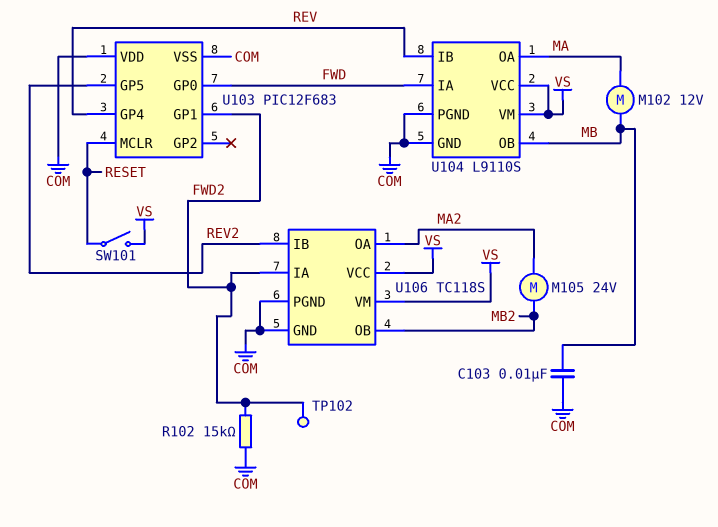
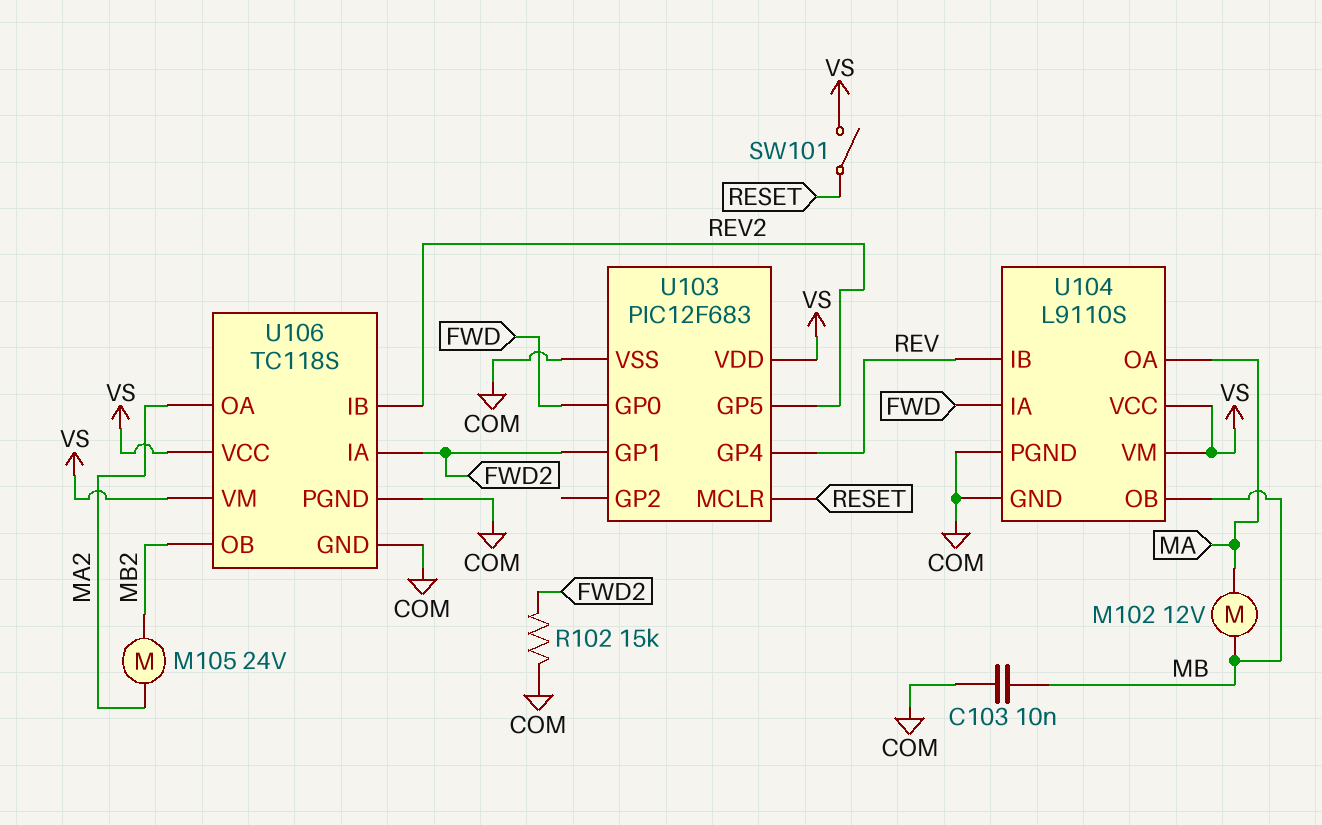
TP102: test point (FWD2) -> none
U103 pin VDD: COM -> VS

